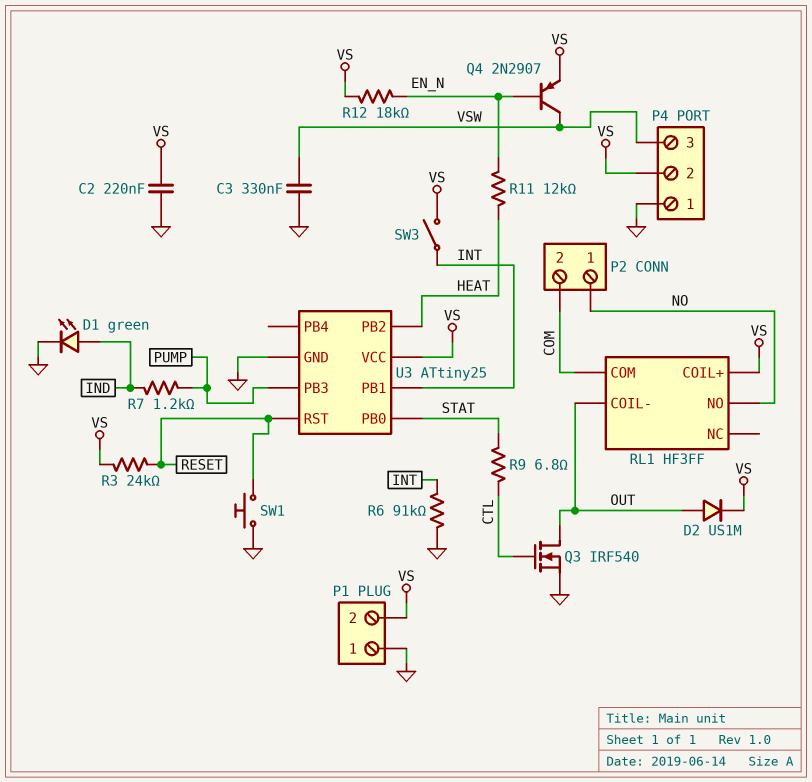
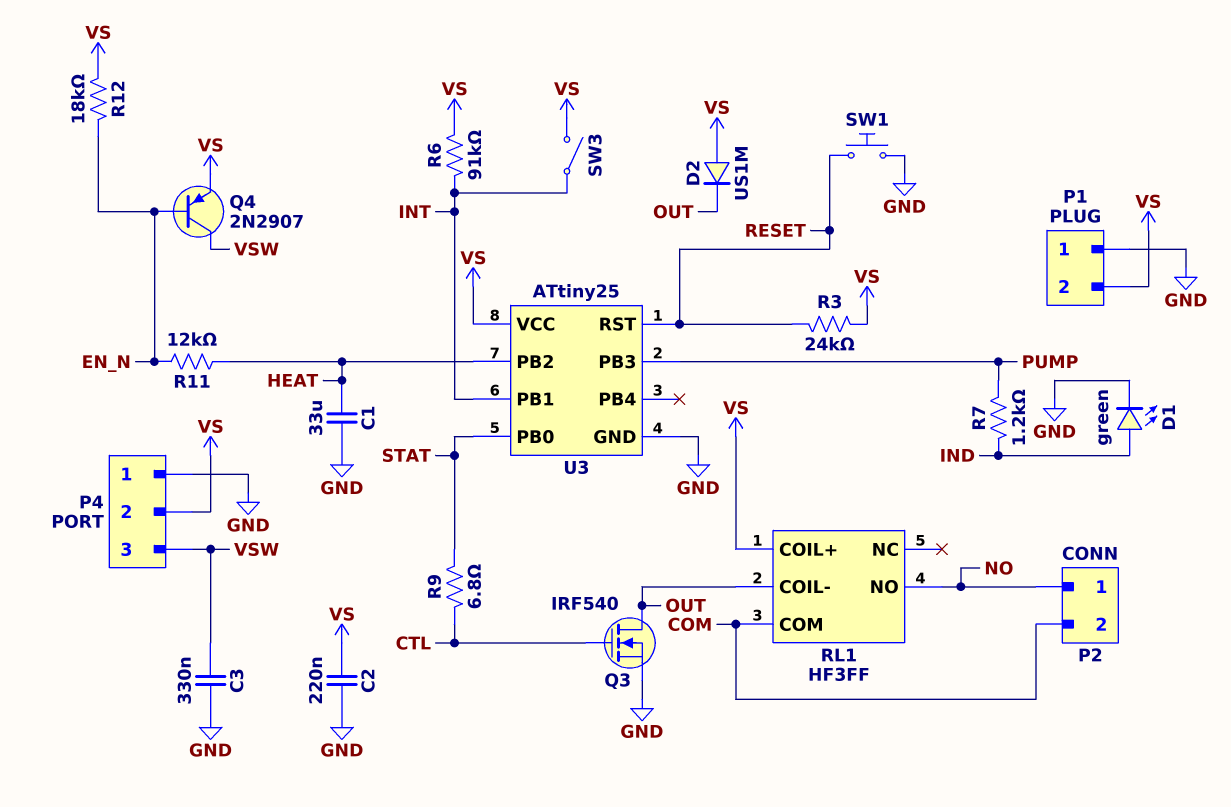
C1: none -> 33uF (GND, HEAT)
D2: diode US1M (A OUT, K VS) -> diode US1M (A VS, K OUT)
R6: 91k (GND, INT) -> 91k (INT, VS)

